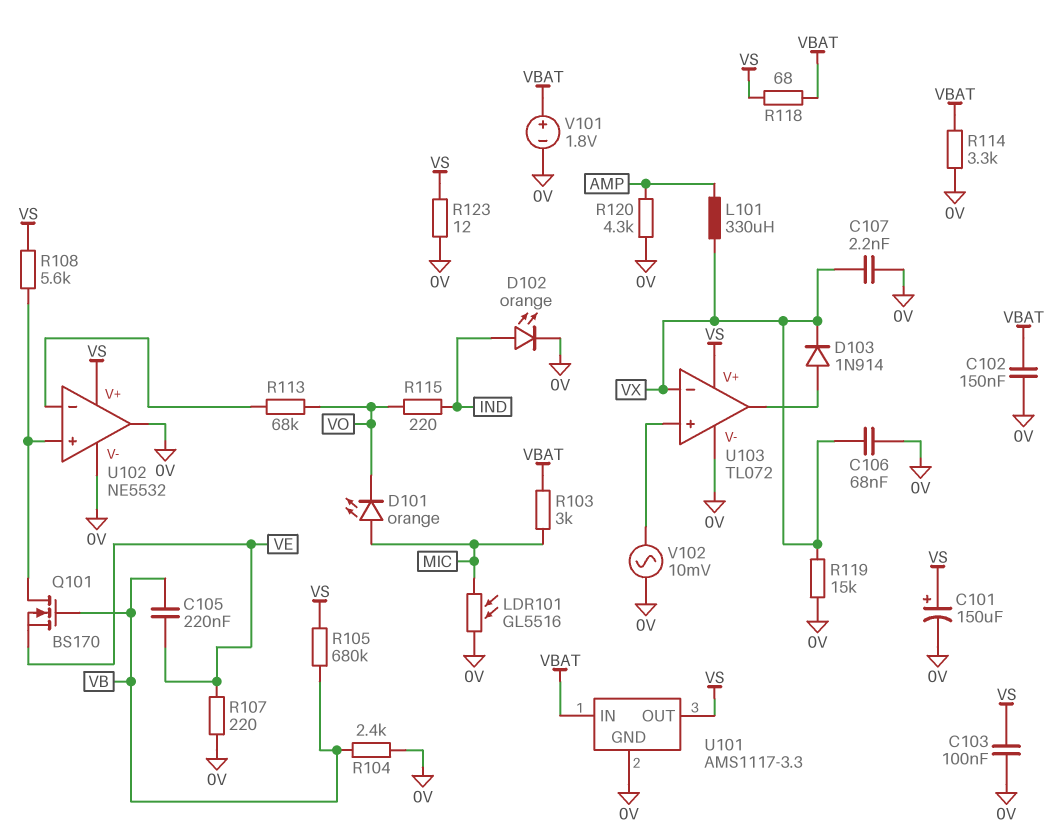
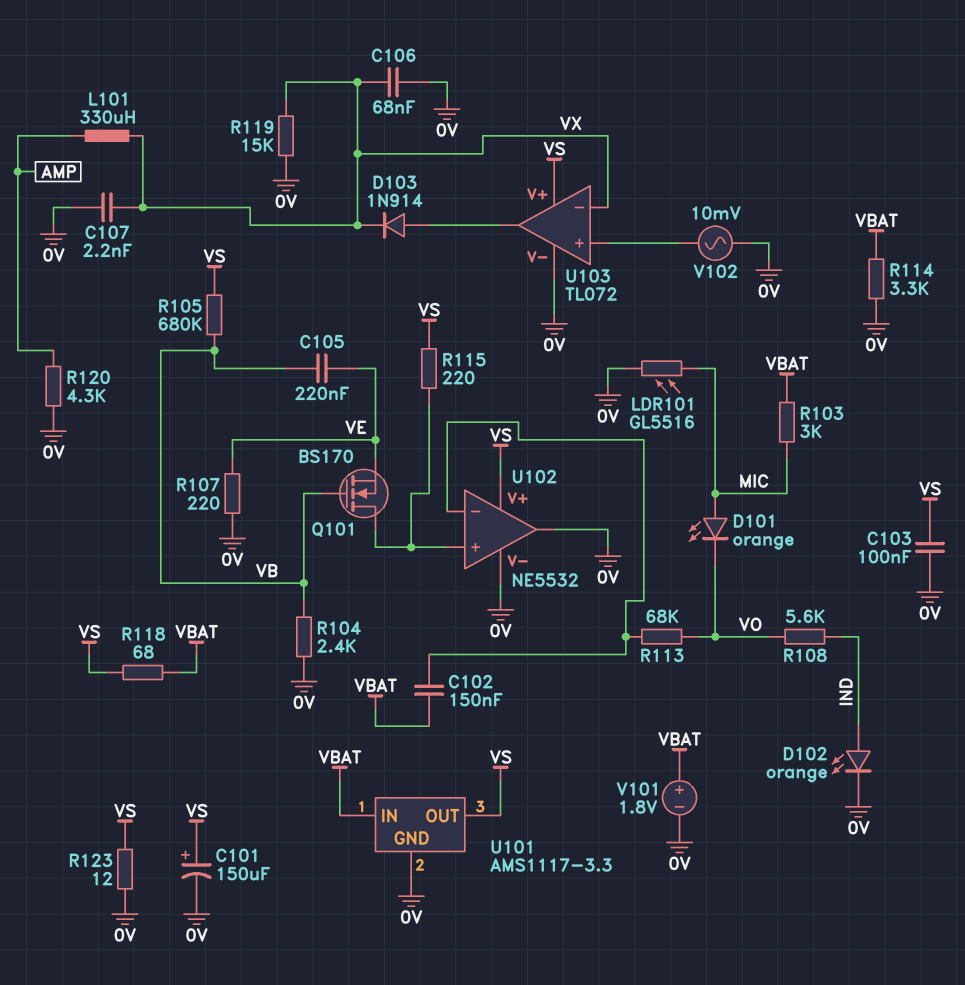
C102: 150nF (0V, VBAT) -> 150nF (U102/in-, VBAT)
R108: 5.6k (U102/in+, VS) -> 5.6k (IND, VO)
R115: 220 (IND, VO) -> 220 (U102/in+, VS)

